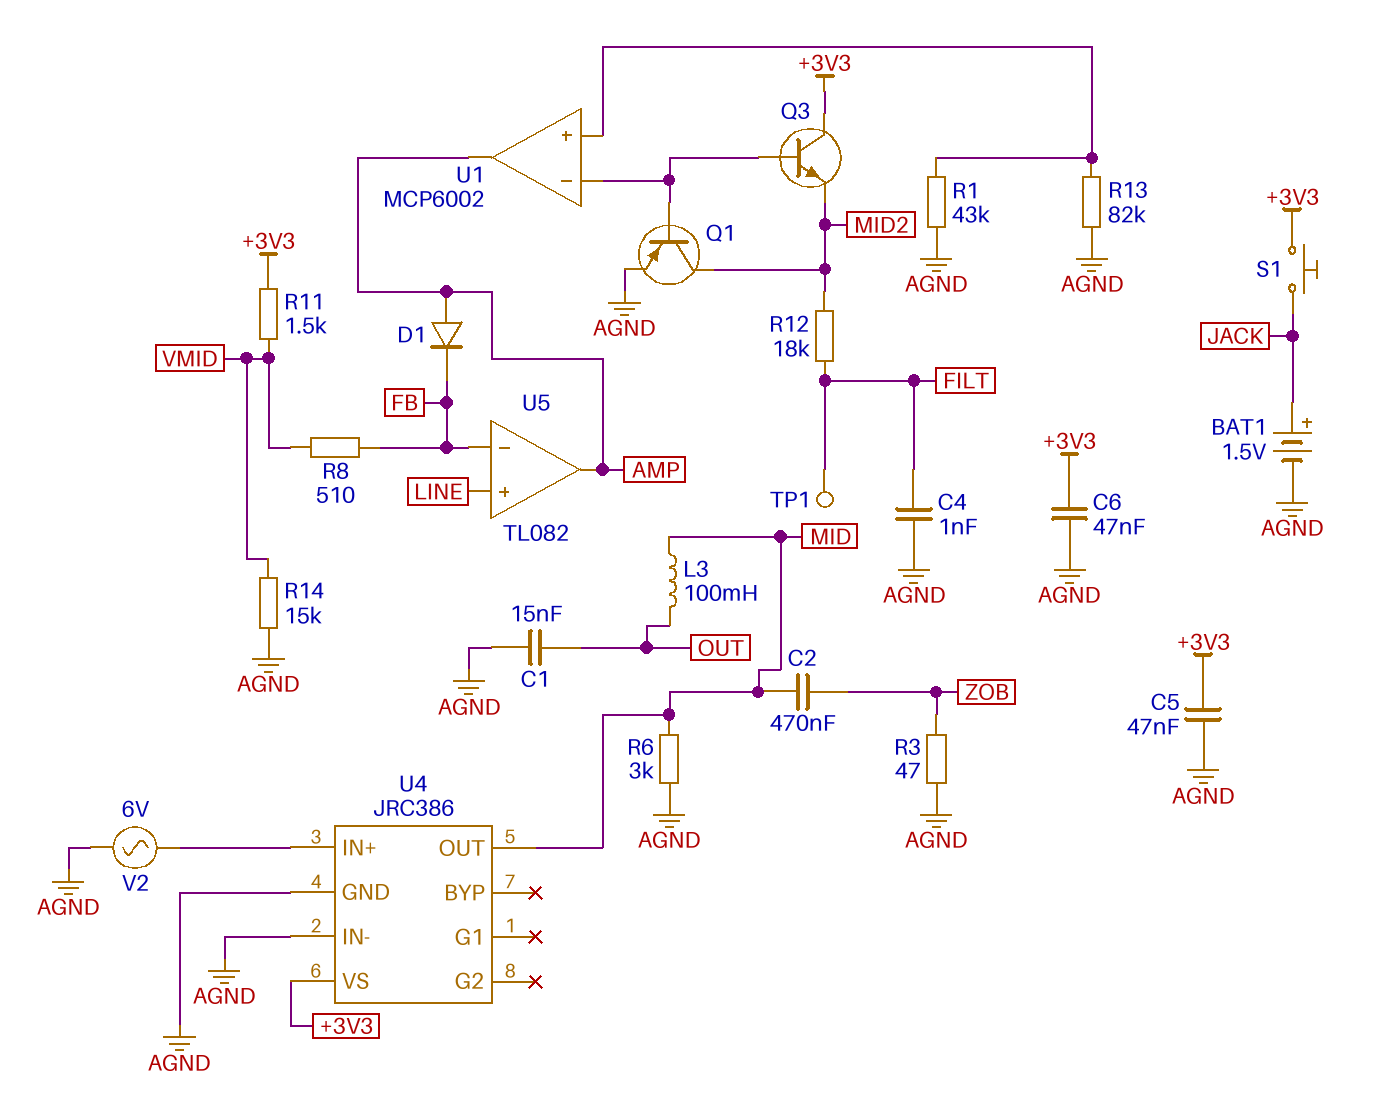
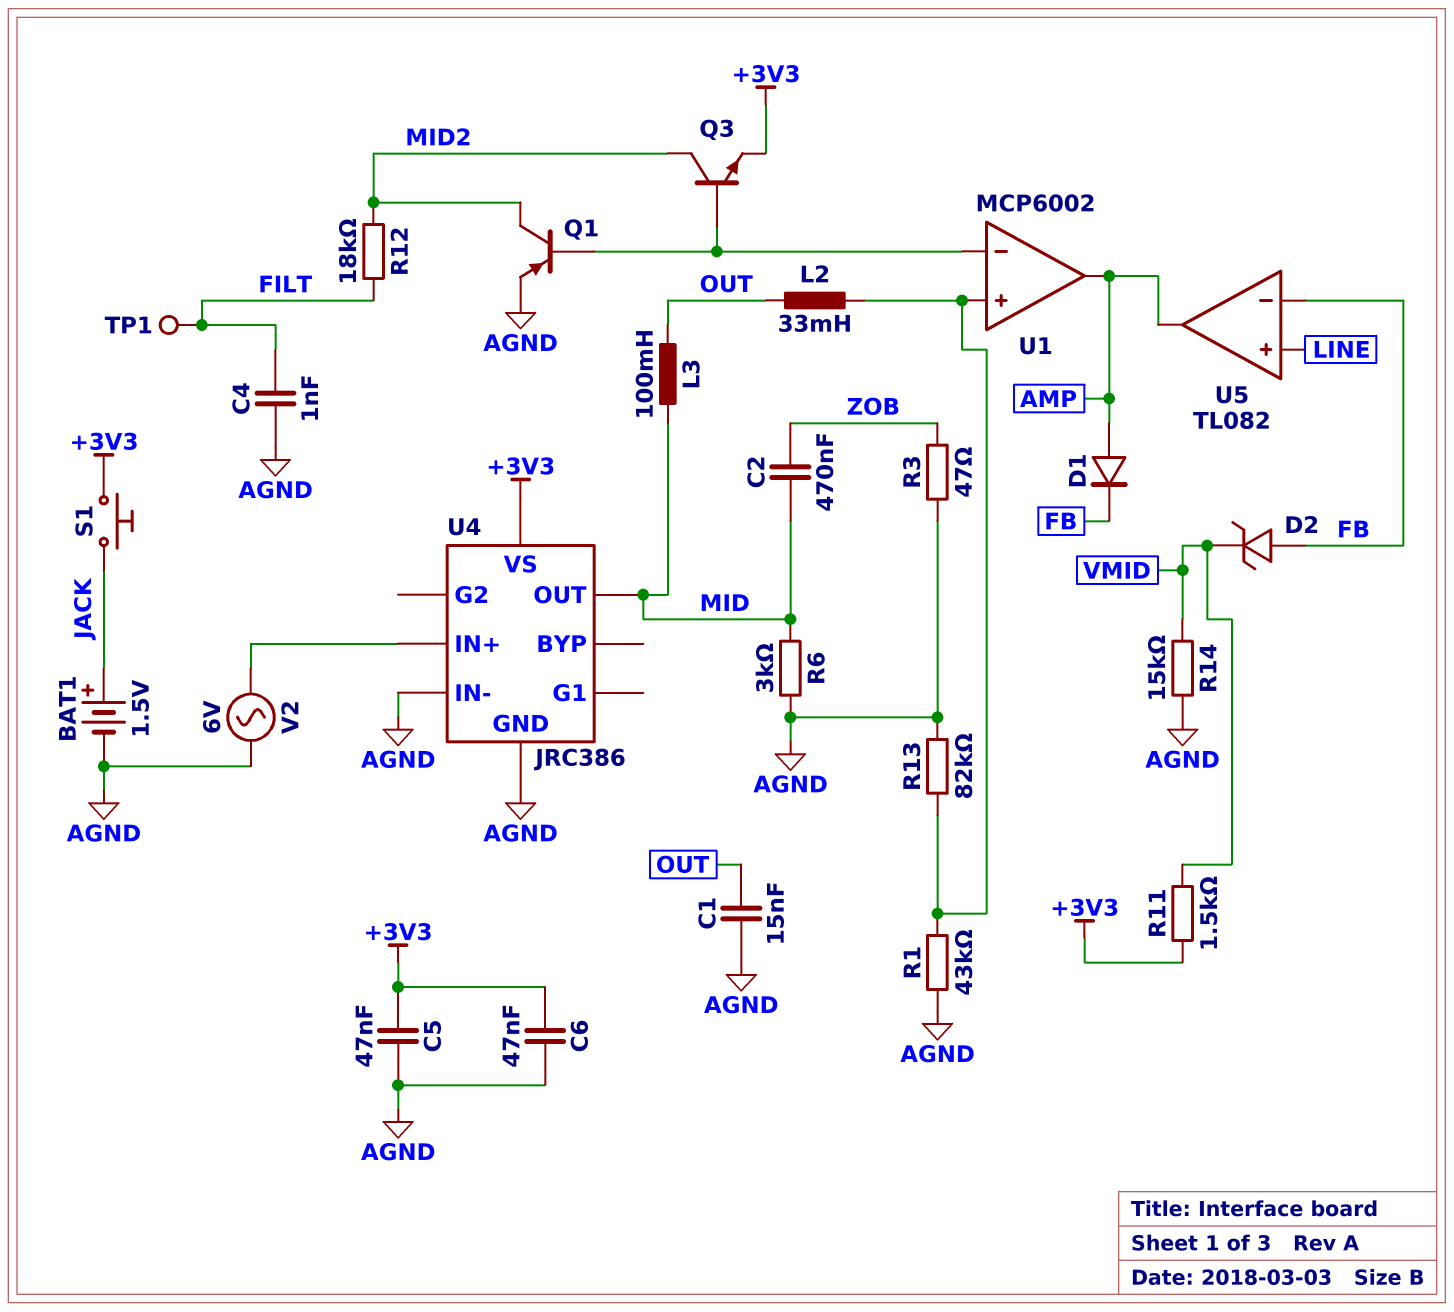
D2: none -> zener (A FB, K VMID)
L2: none -> 33mH (OUT, U1/in+)
Q3: NPN (B U1/in-, C +3V3, E MID2) -> NPN (B U1/in-, C MID2, E +3V3)
R8: 510 (FB, VMID) -> none

